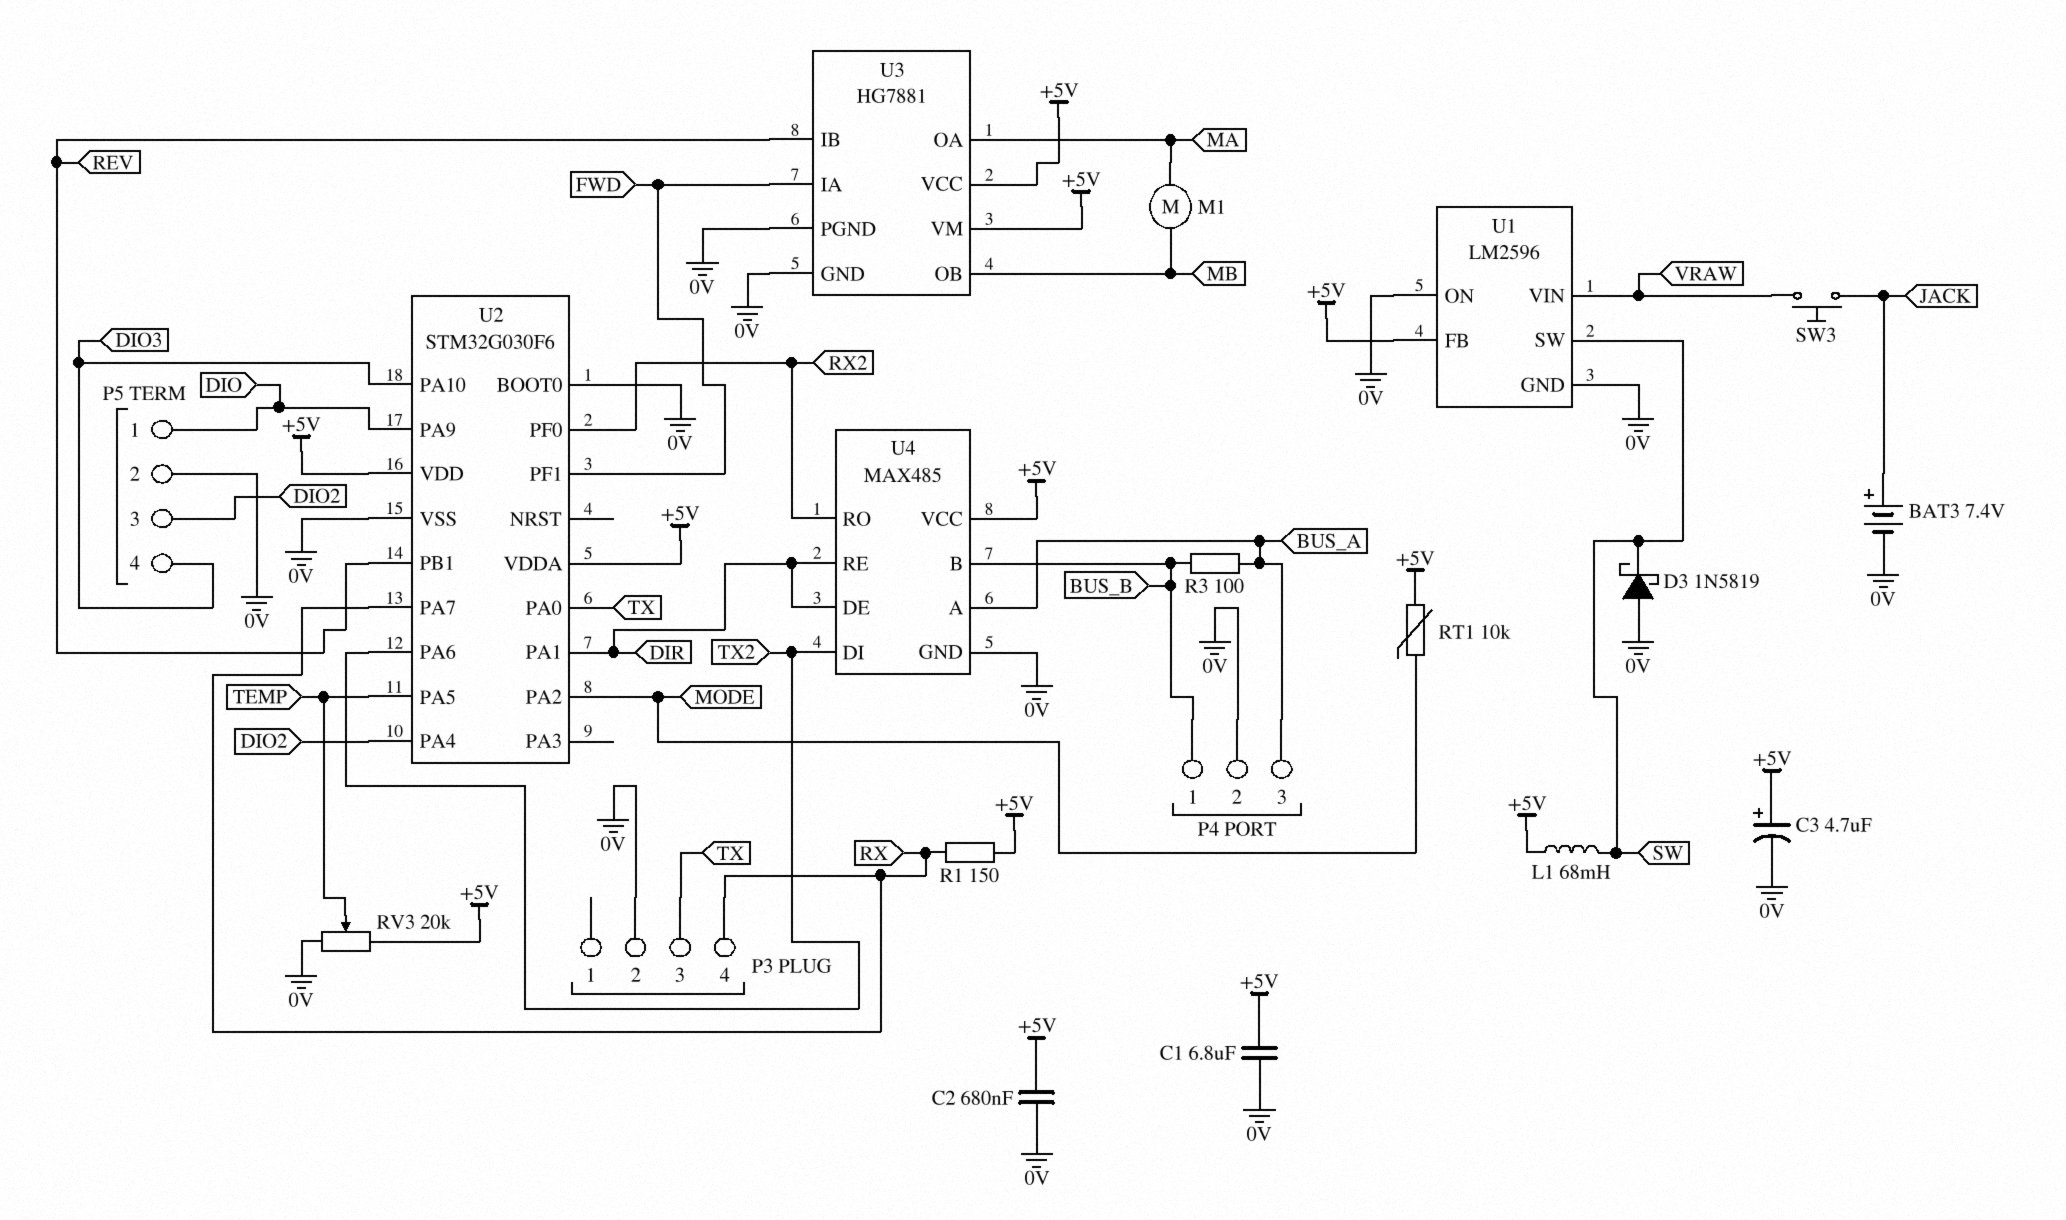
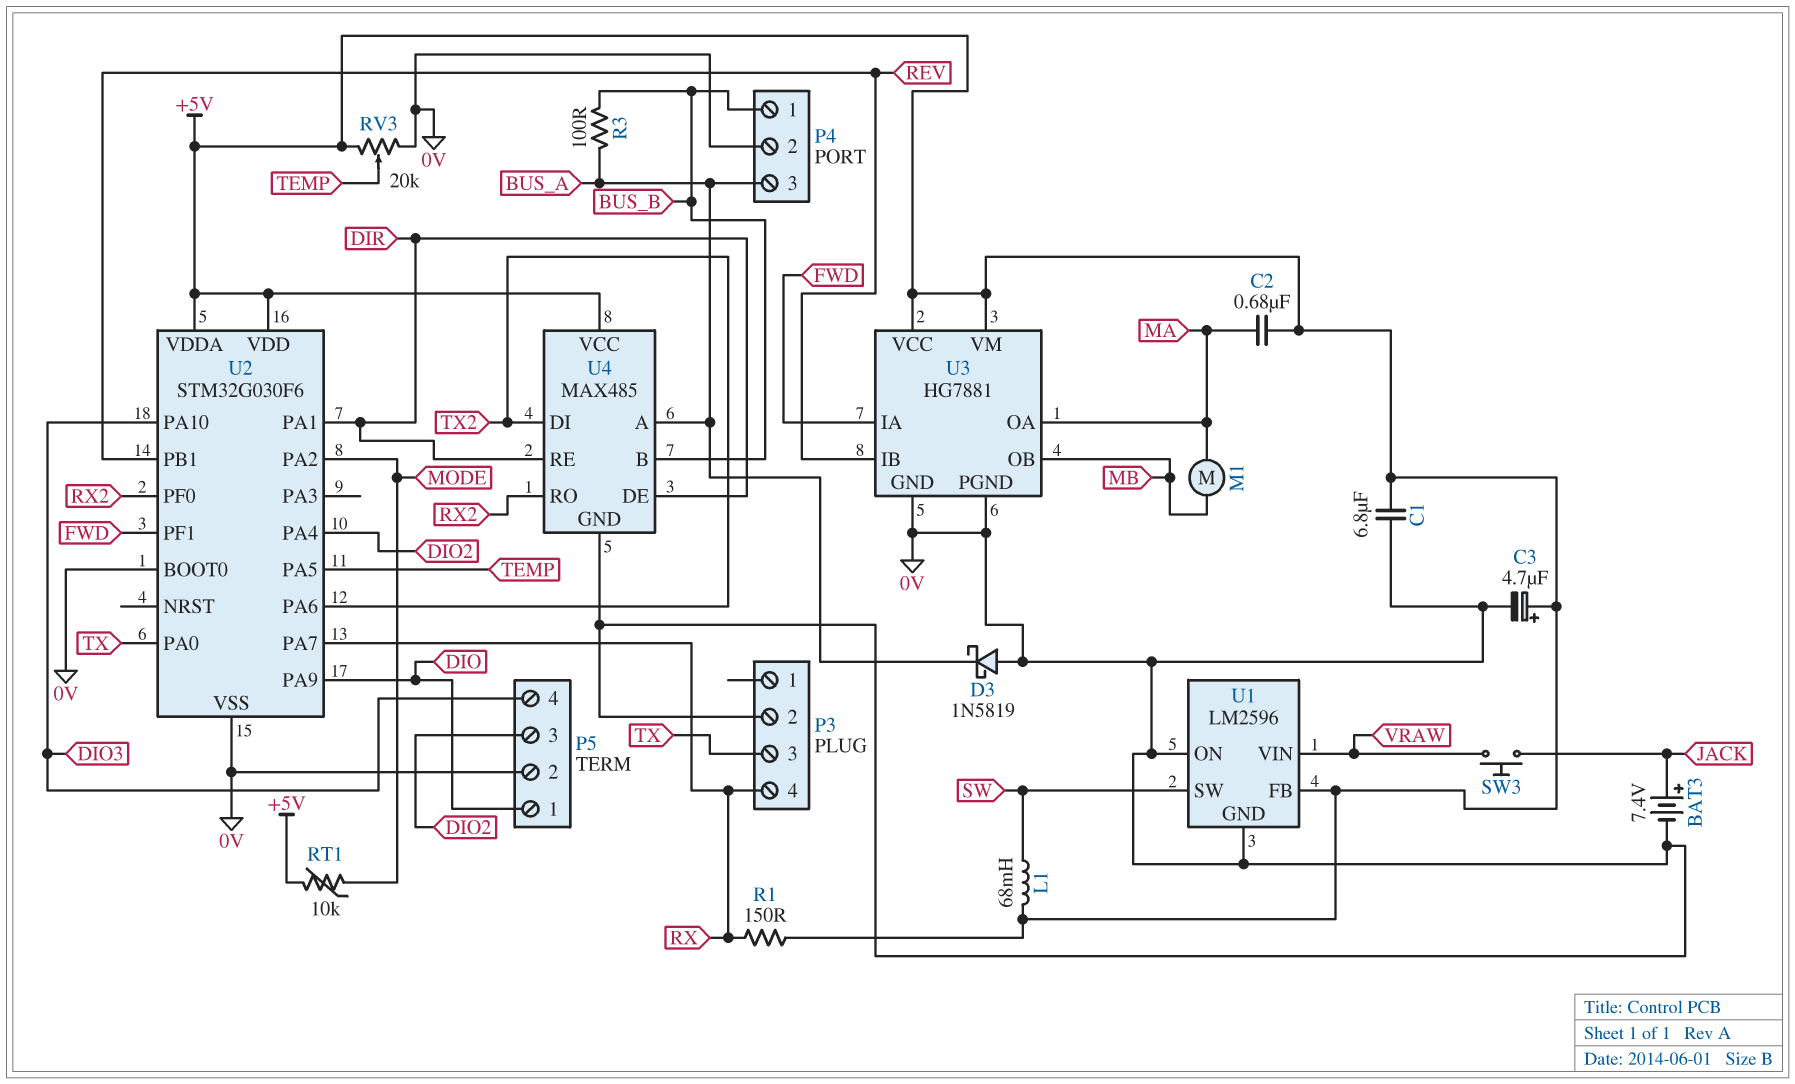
C2: 680nF (+5V, 0V) -> 680nF (+5V, MA)
D3: schottky 1N5819 (A 0V, K SW) -> schottky 1N5819 (A 0V, K BUS_A)

